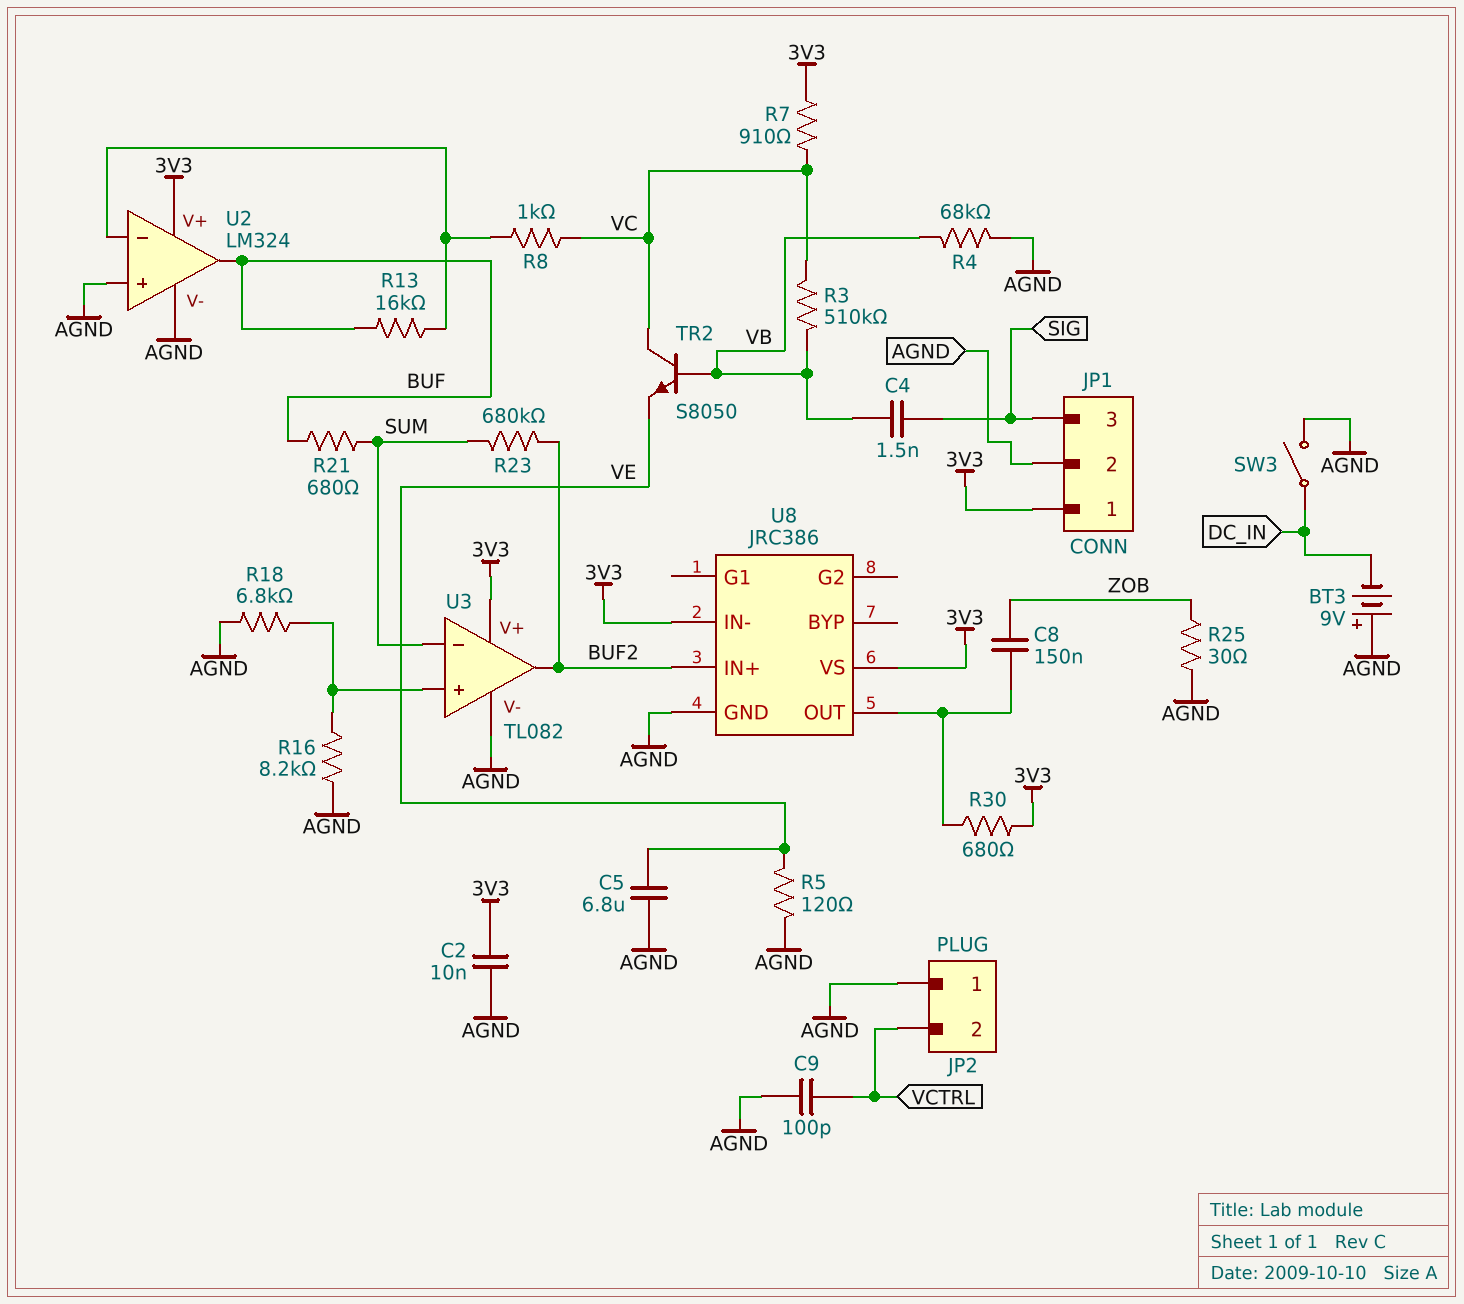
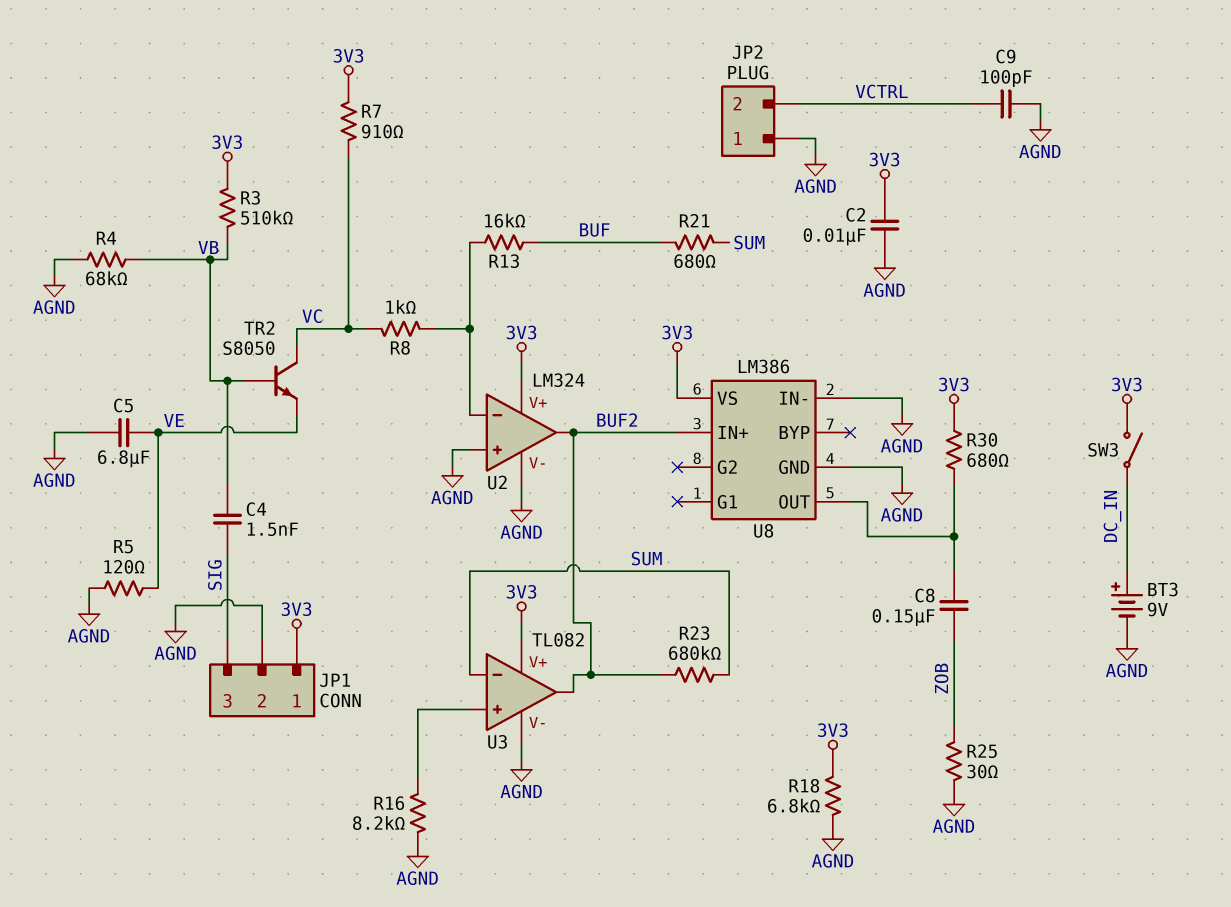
BT3: 9V (plus AGND, minus DC_IN) -> 9V (plus DC_IN, minus AGND)
R3: 510k (VB, VC) -> 510k (3V3, VB)
R18: 6.8k (AGND, U3/in+) -> 6.8k (3V3, AGND)
SW3: switch (AGND, DC_IN) -> switch (3V3, DC_IN)
U2 pin out: BUF -> BUF2
U8: JRC386 -> LM386
U8 pin IN-: 3V3 -> AGND

